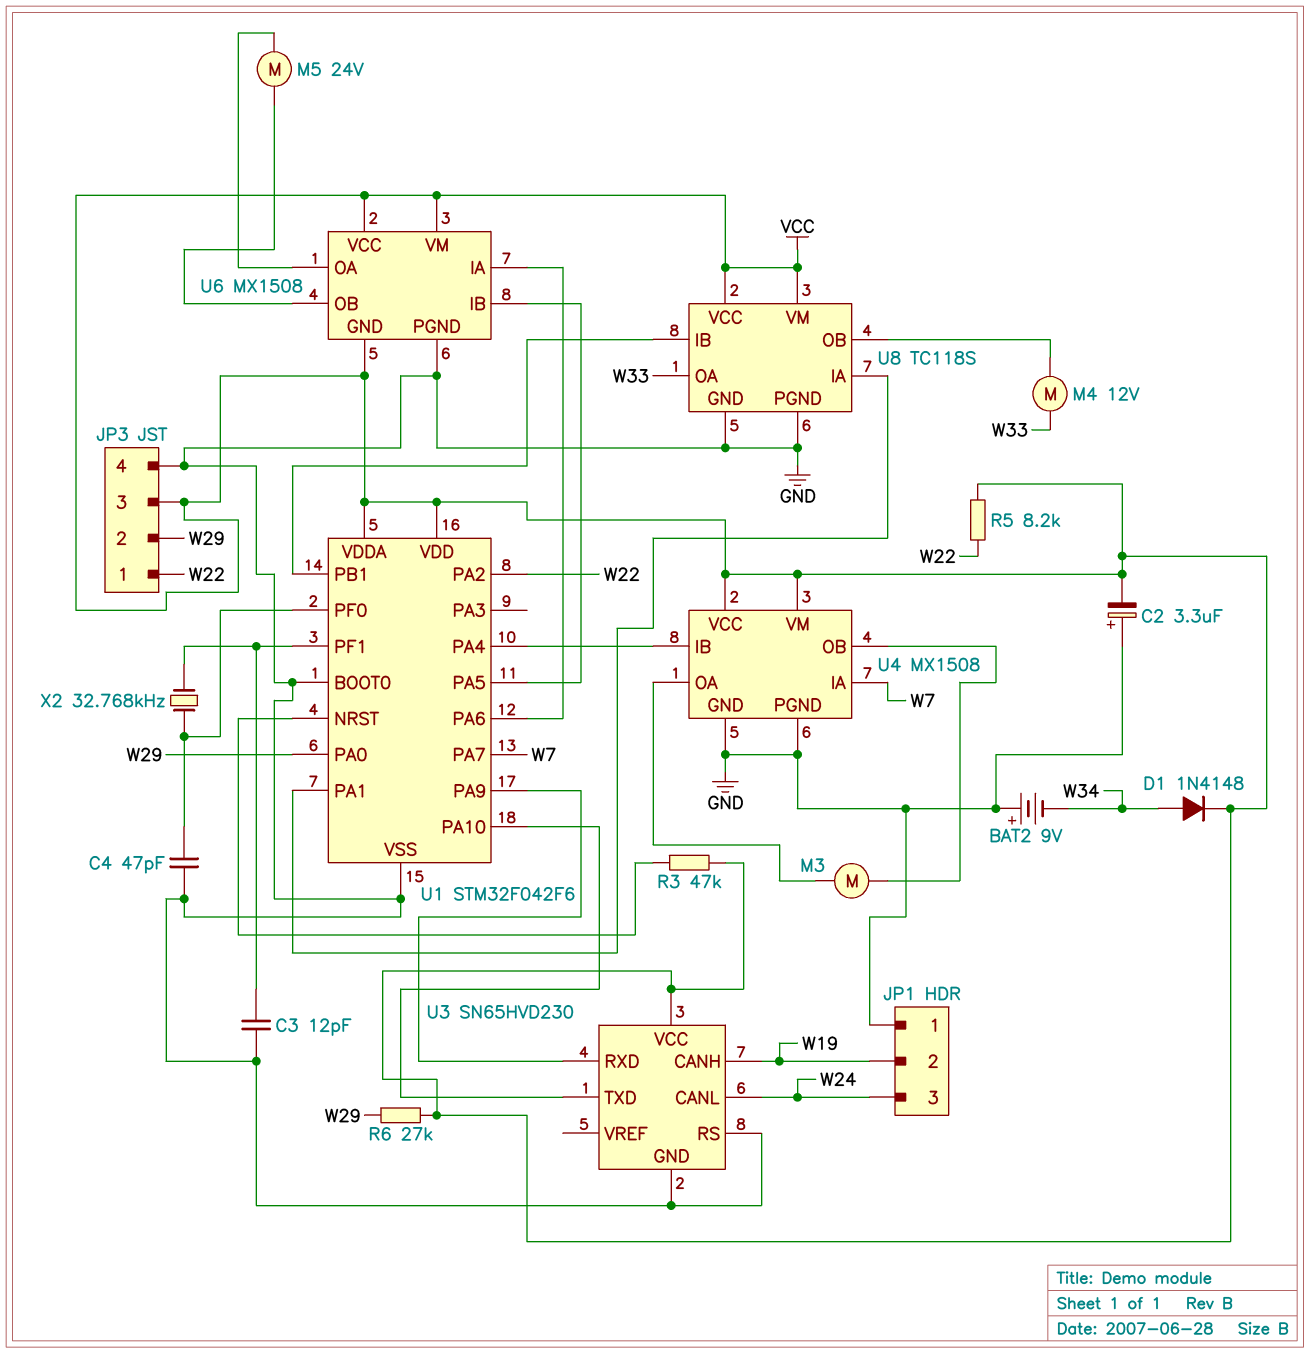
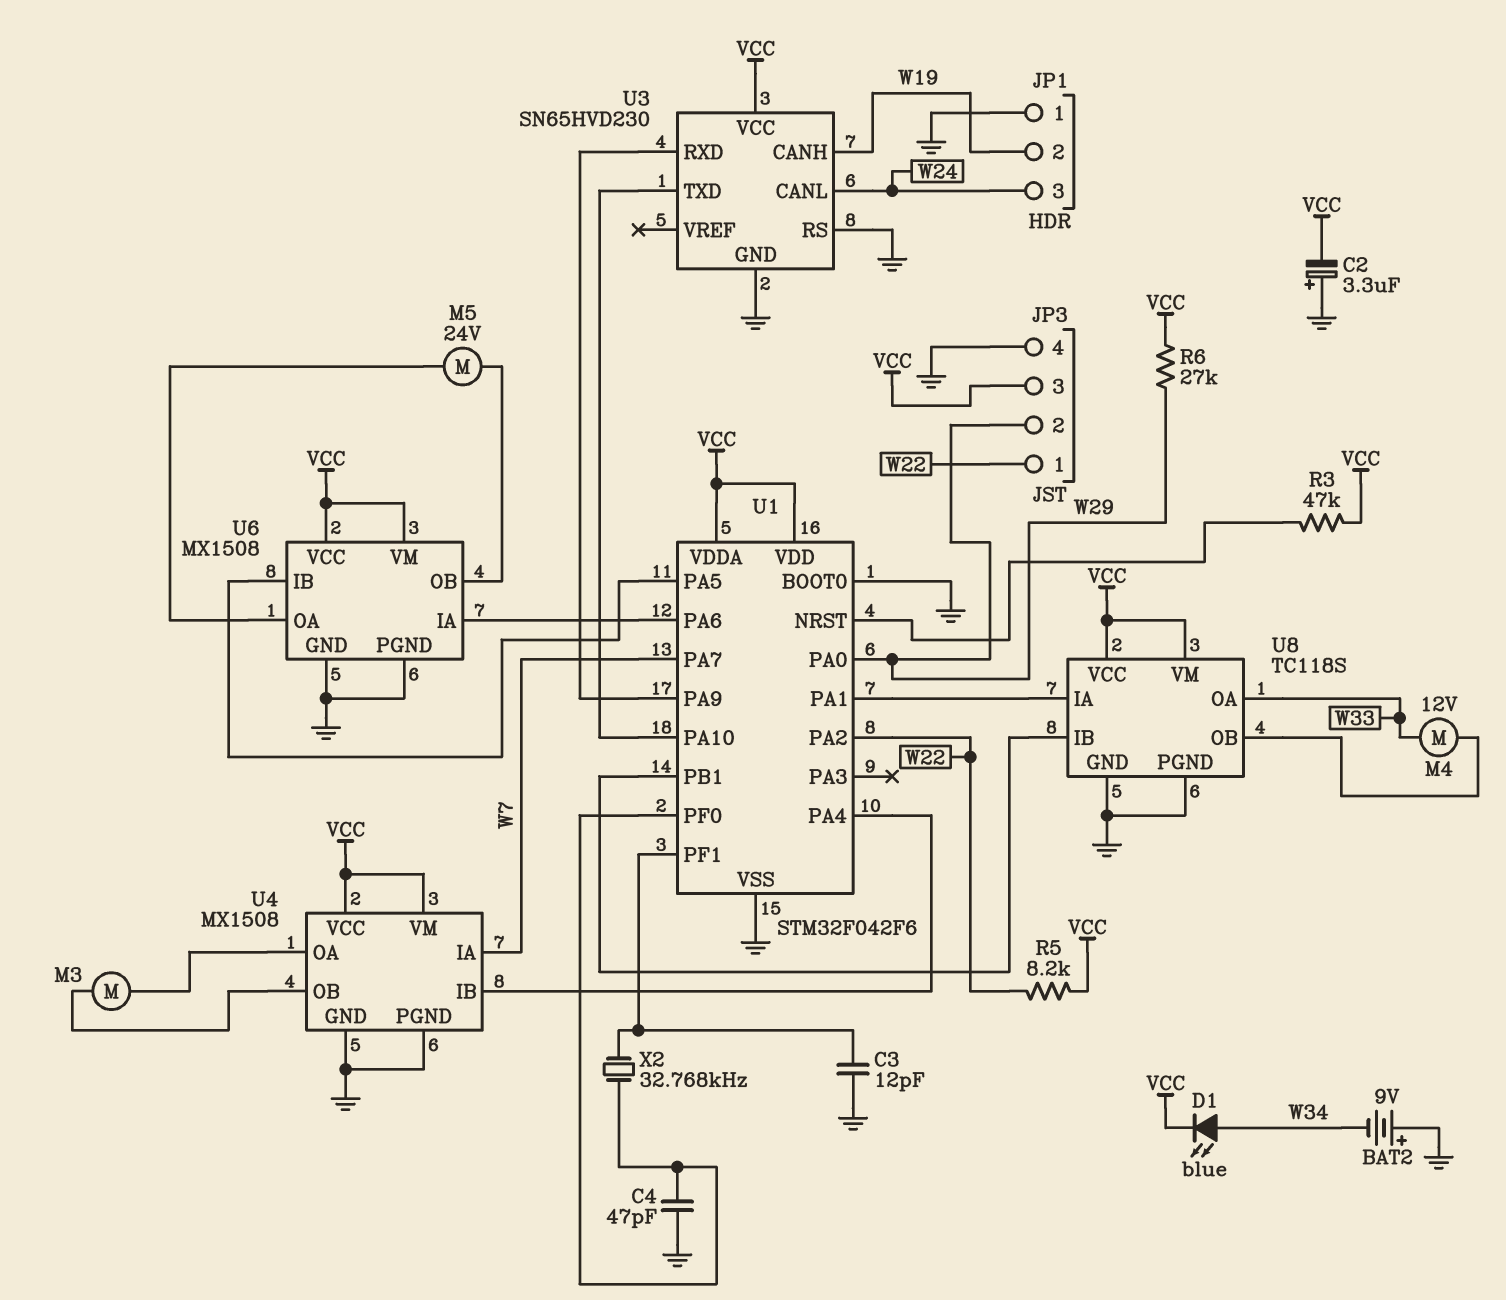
D1: diode 1N4148 (A W34, K VCC) -> LED blue (A W34, K VCC)
U6 pin GND: VCC -> GND

